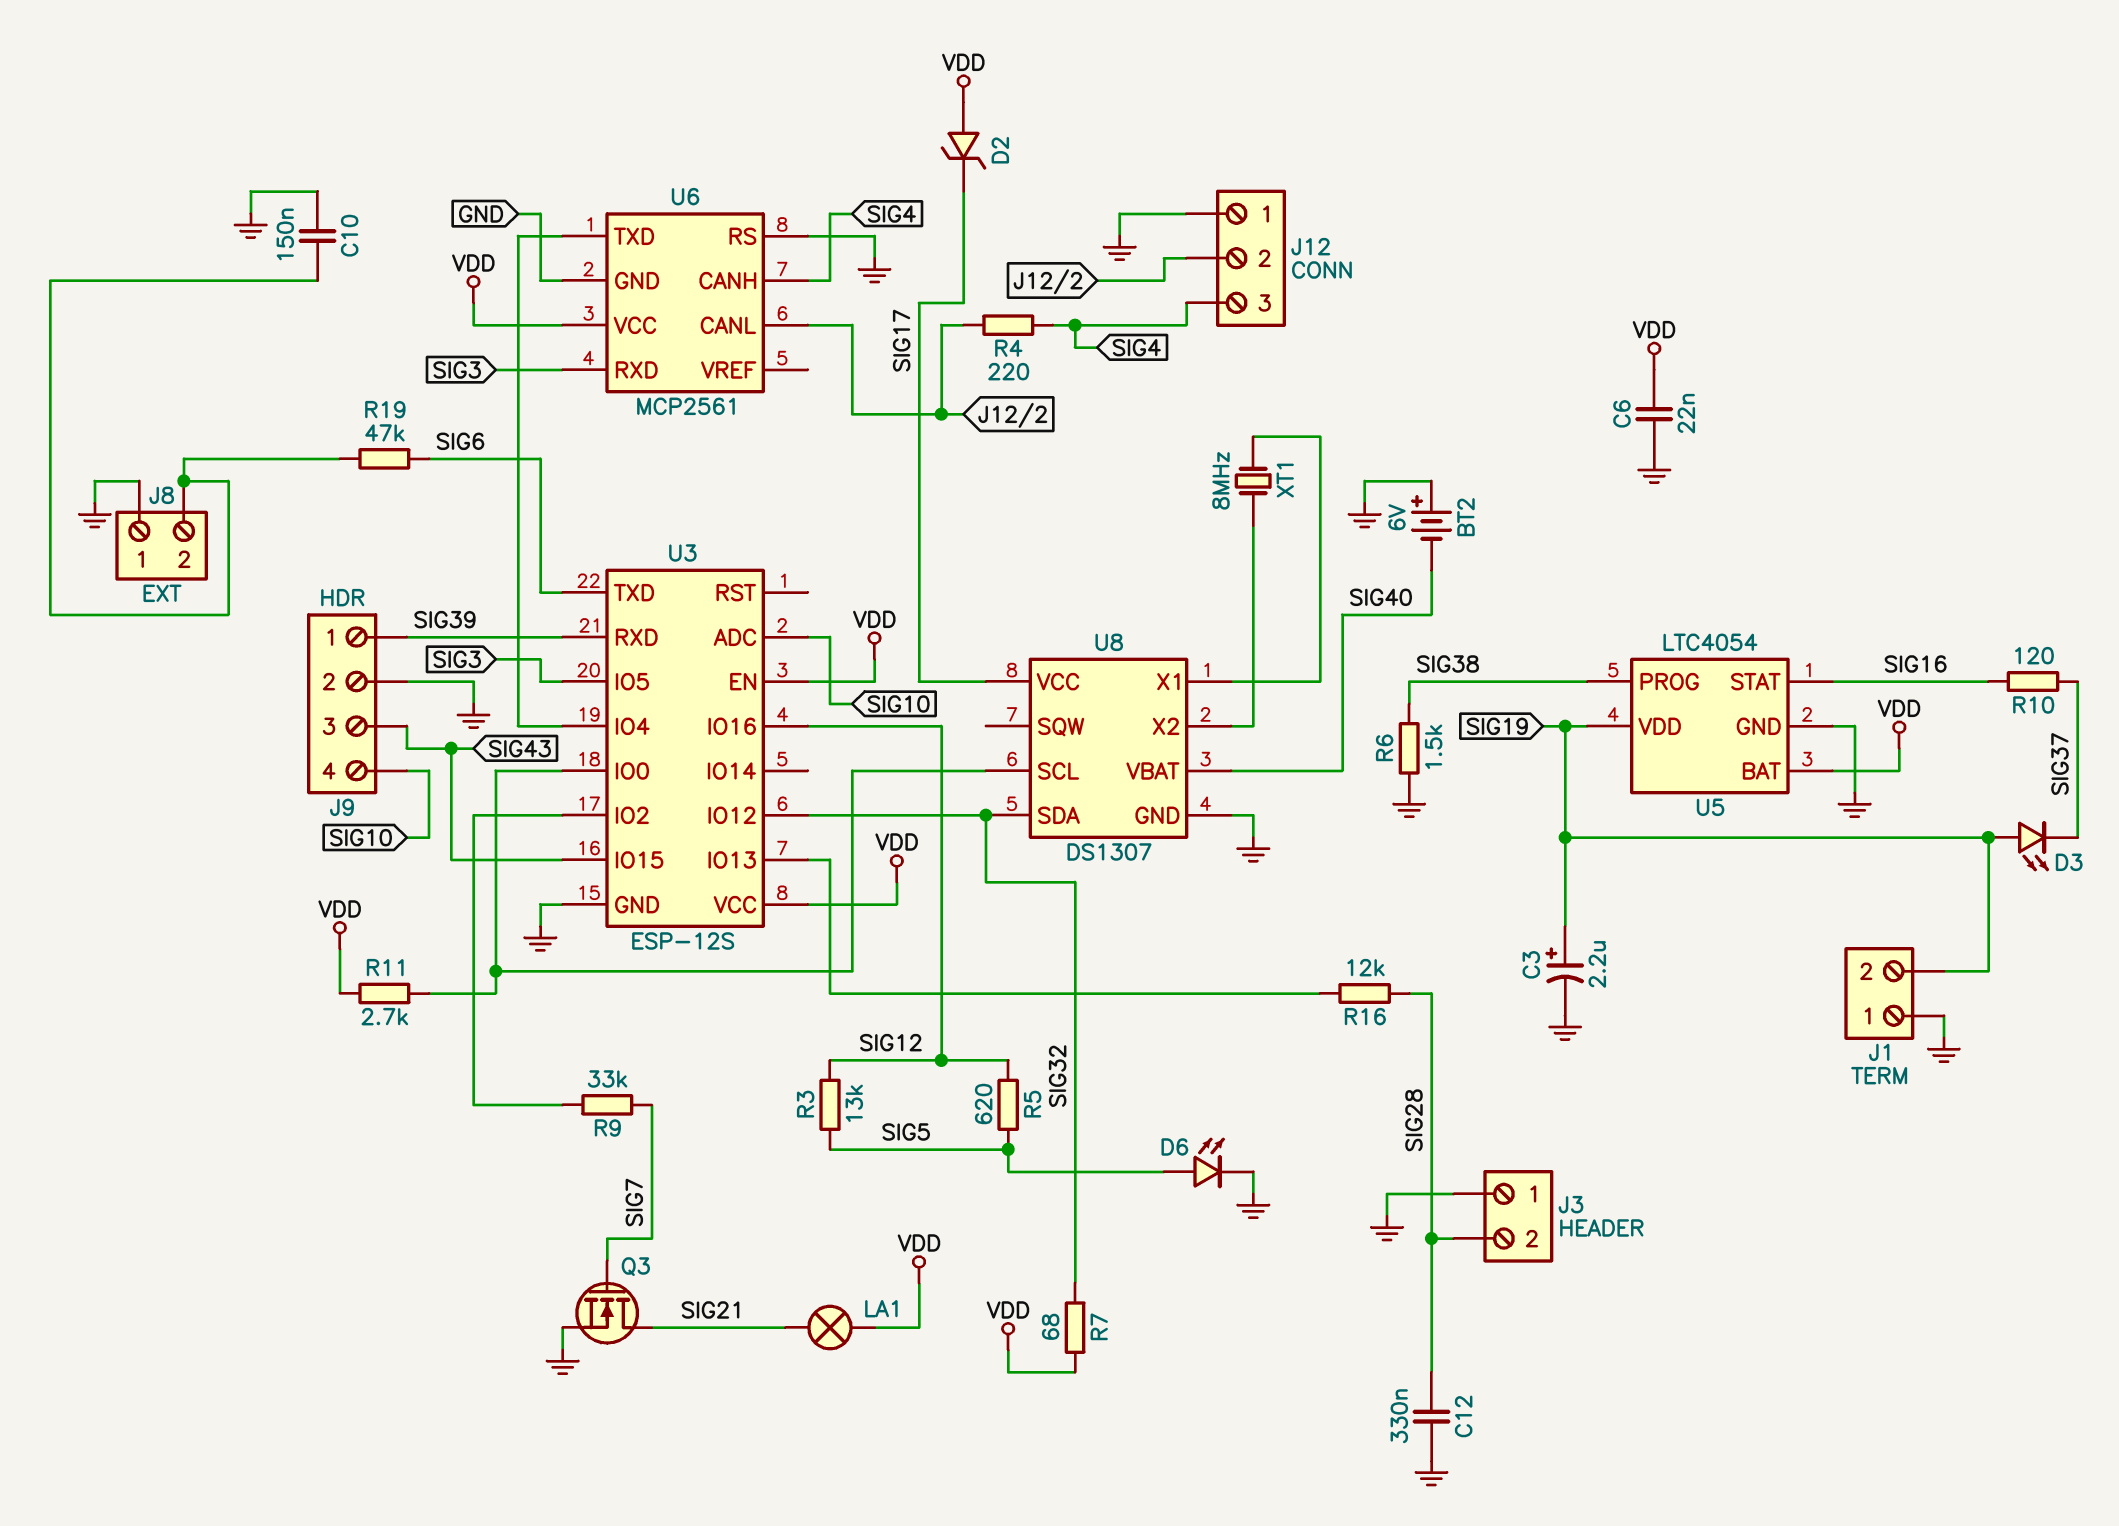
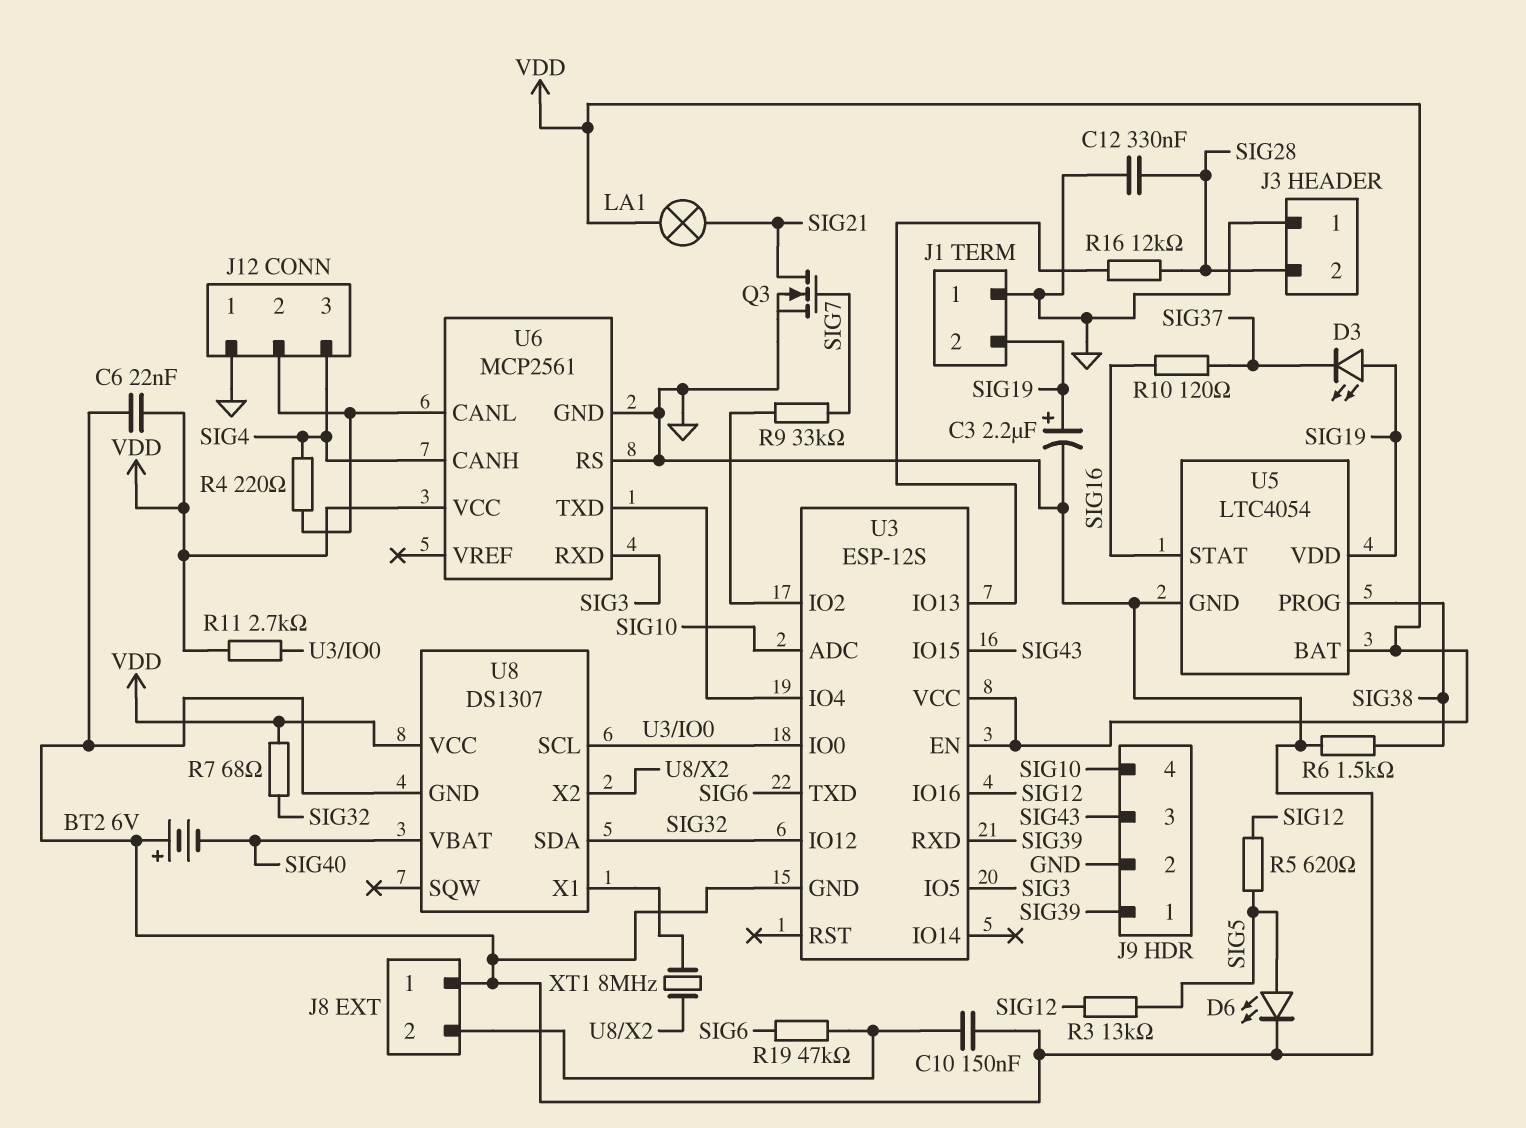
D2: zener (A VDD, K SIG17) -> none
U8 pin VCC: SIG17 -> VDD

